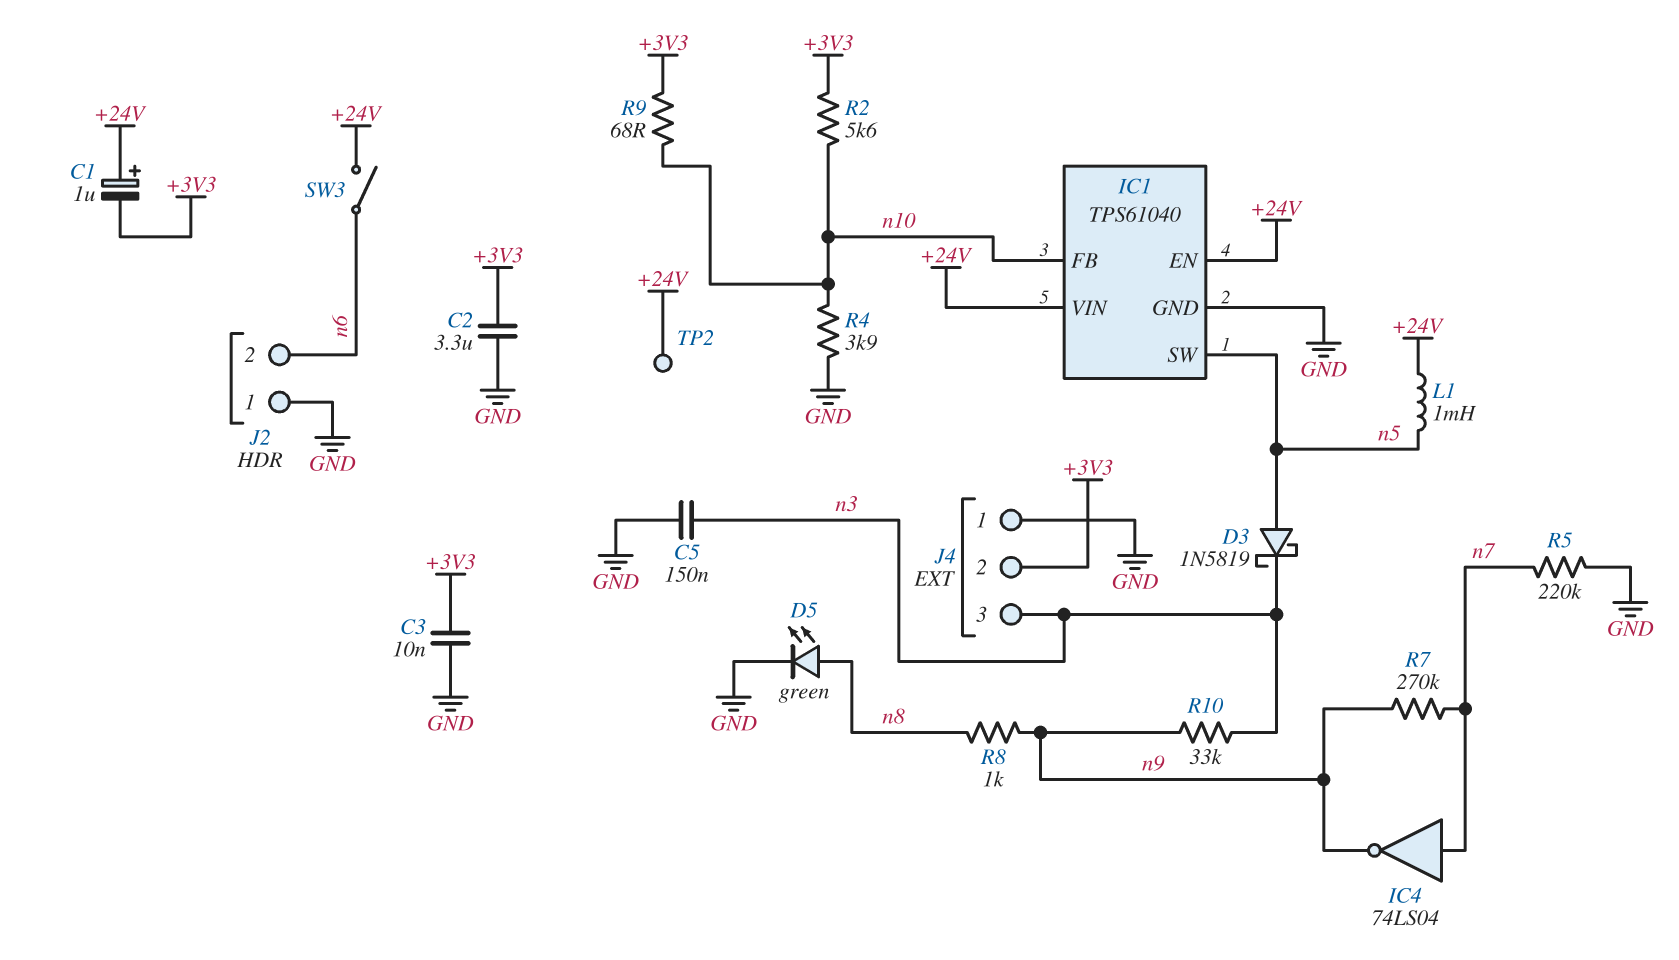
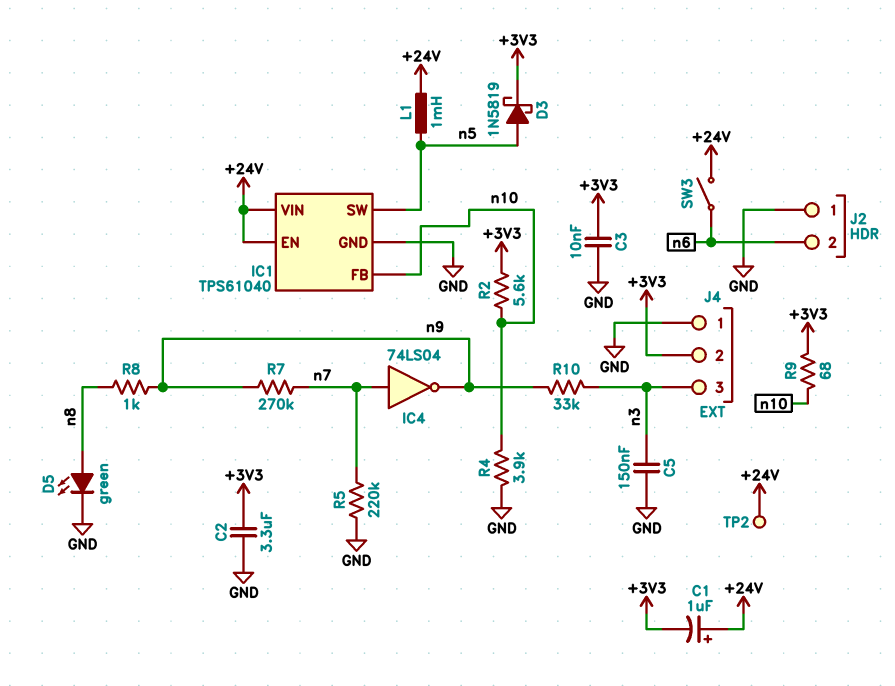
D3: schottky 1N5819 (A n5, K n3) -> schottky 1N5819 (A n5, K +3V3)

